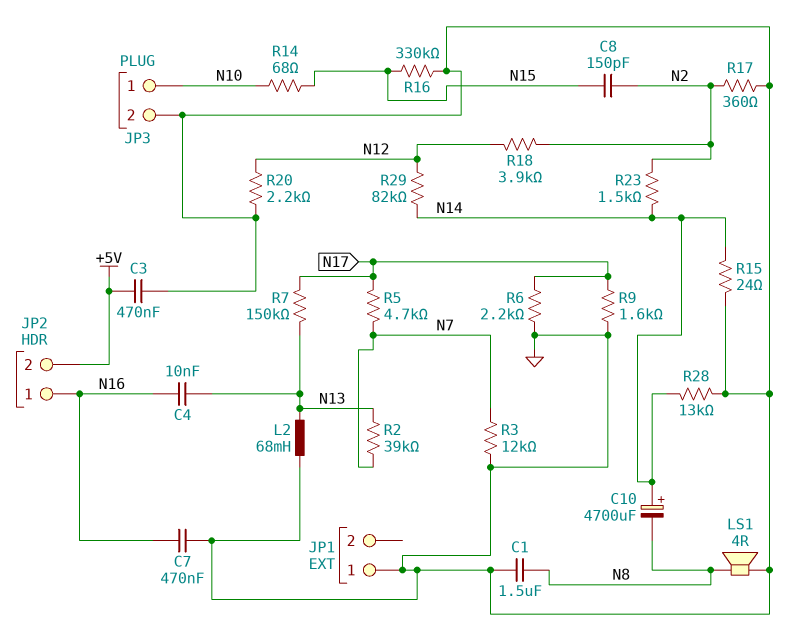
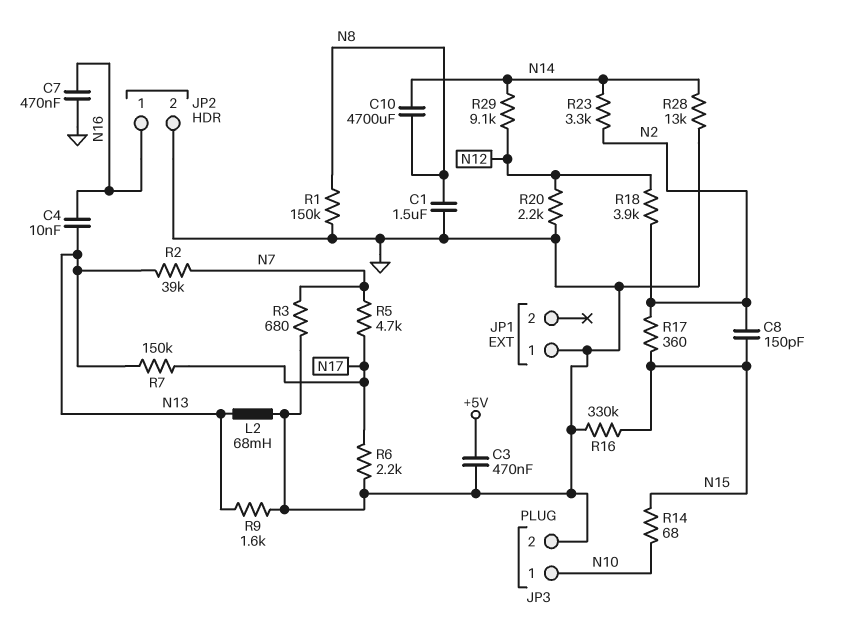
C10: 4700uF (plus N14, minus N8) -> 4700uF (N8, N14)
JP2 pin 2: +5V -> GND
LS1: speaker 4R (GND, N8) -> none
R1: none -> 150k (GND, N8)
R3: 12k (GND, N7) -> 680 (GND, N7)
R9: 1.6k (GND, N17) -> 1.6k (GND, N13)
R15: 24 (GND, N14) -> none
R17: 360 (GND, N2) -> 360 (N2, N15)
R23: 1.5k (N2, N14) -> 3.3k (N2, N14)
R29: 82k (N12, N14) -> 9.1k (N12, N14)

